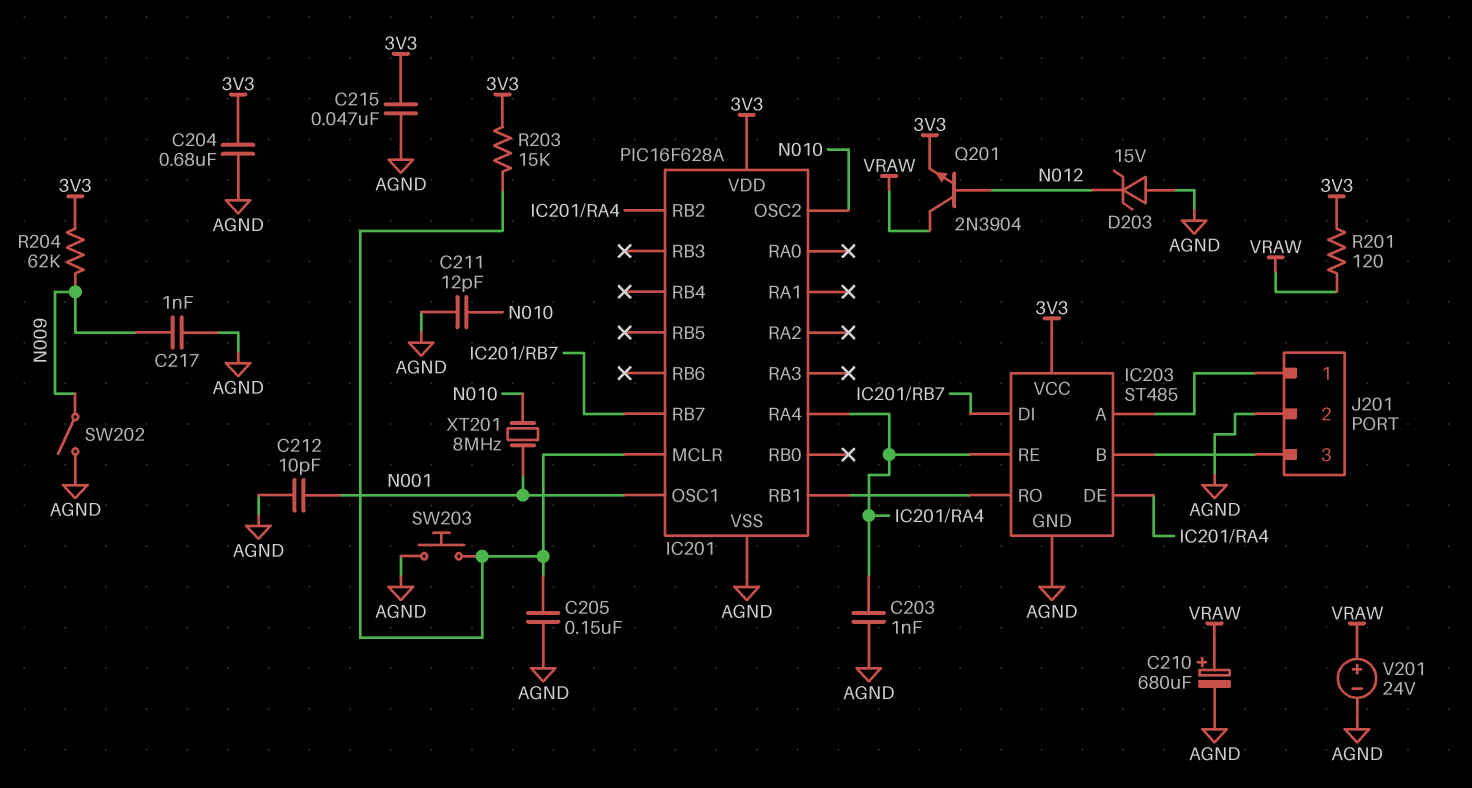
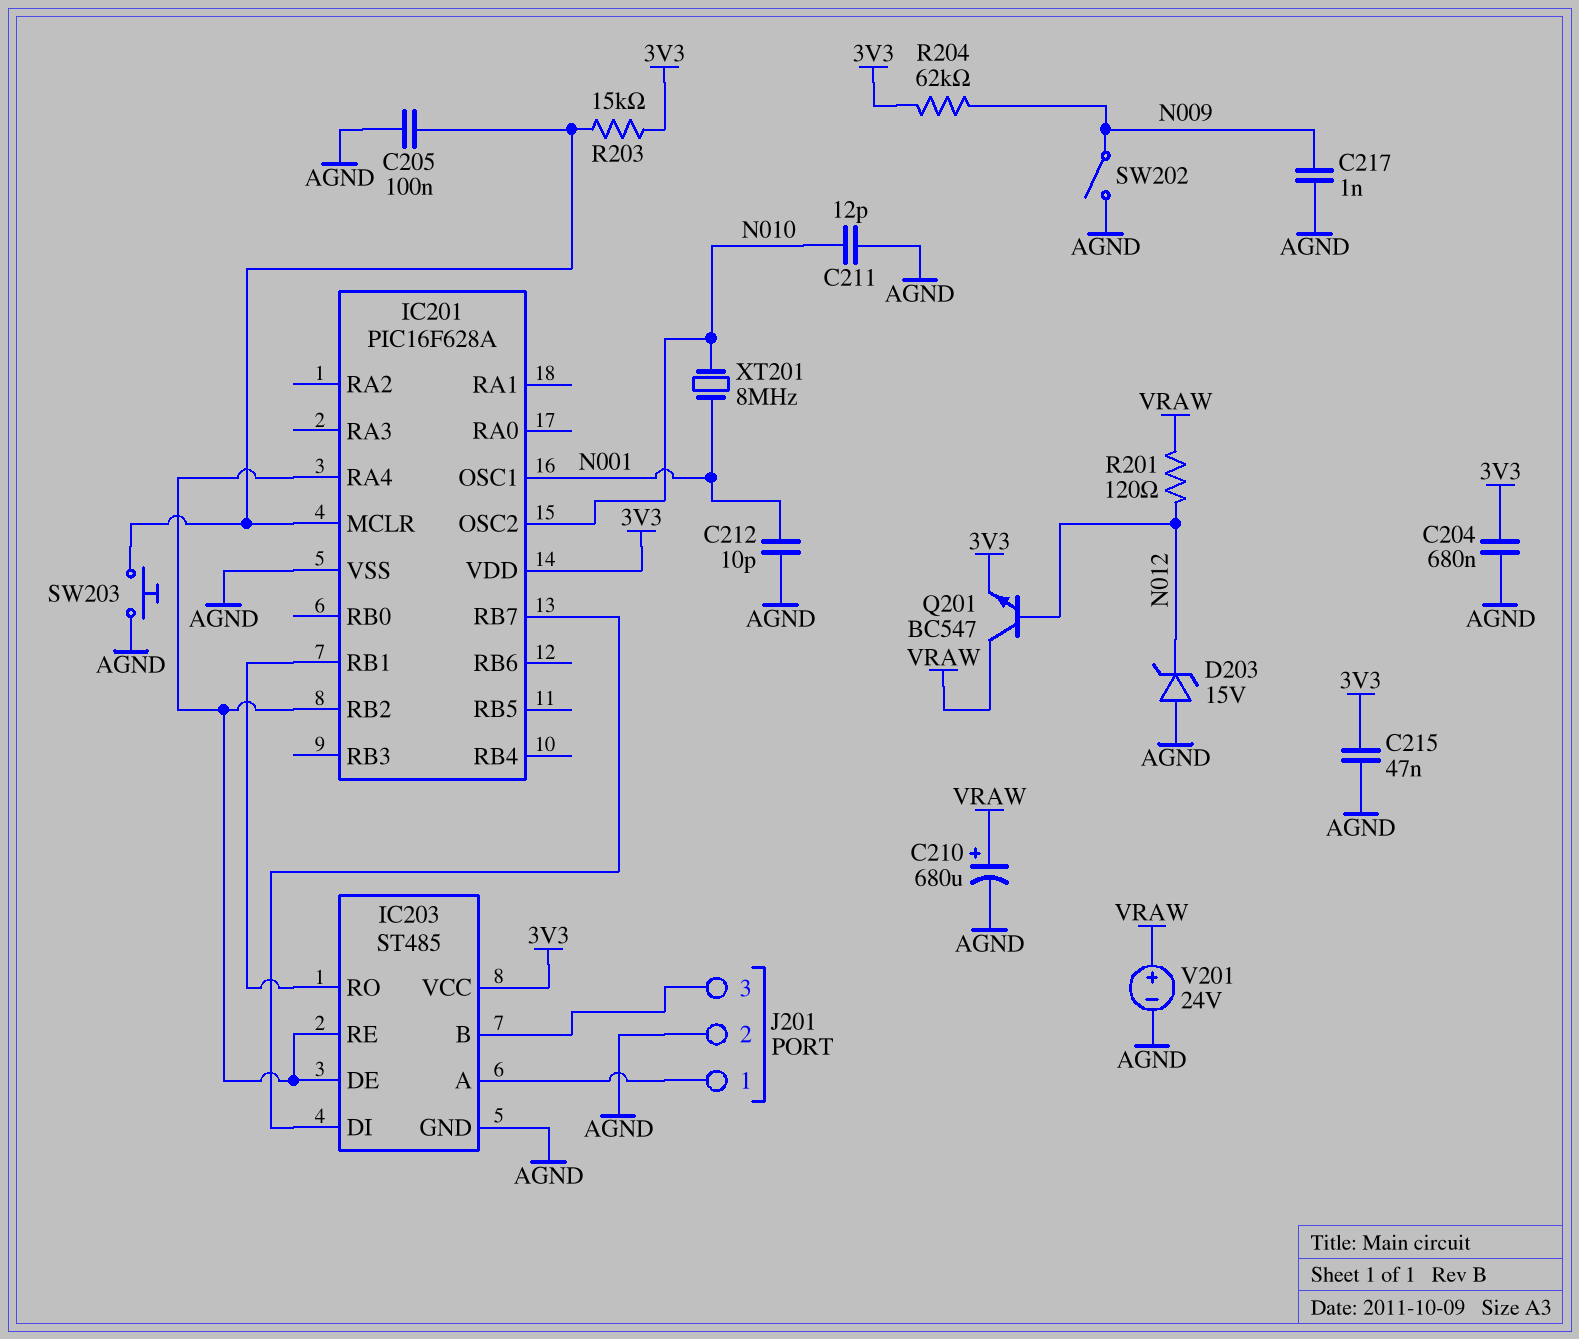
C203: 1nF (AGND, IC201/RA4) -> none
C205: 150nF (AGND, IC201/MCLR) -> 100nF (AGND, IC201/MCLR)
Q201: NPN 2N3904 (B N012, C VRAW, E 3V3) -> NPN BC547 (B N012, C VRAW, E 3V3)
R201: 120 (3V3, VRAW) -> 120 (N012, VRAW)

